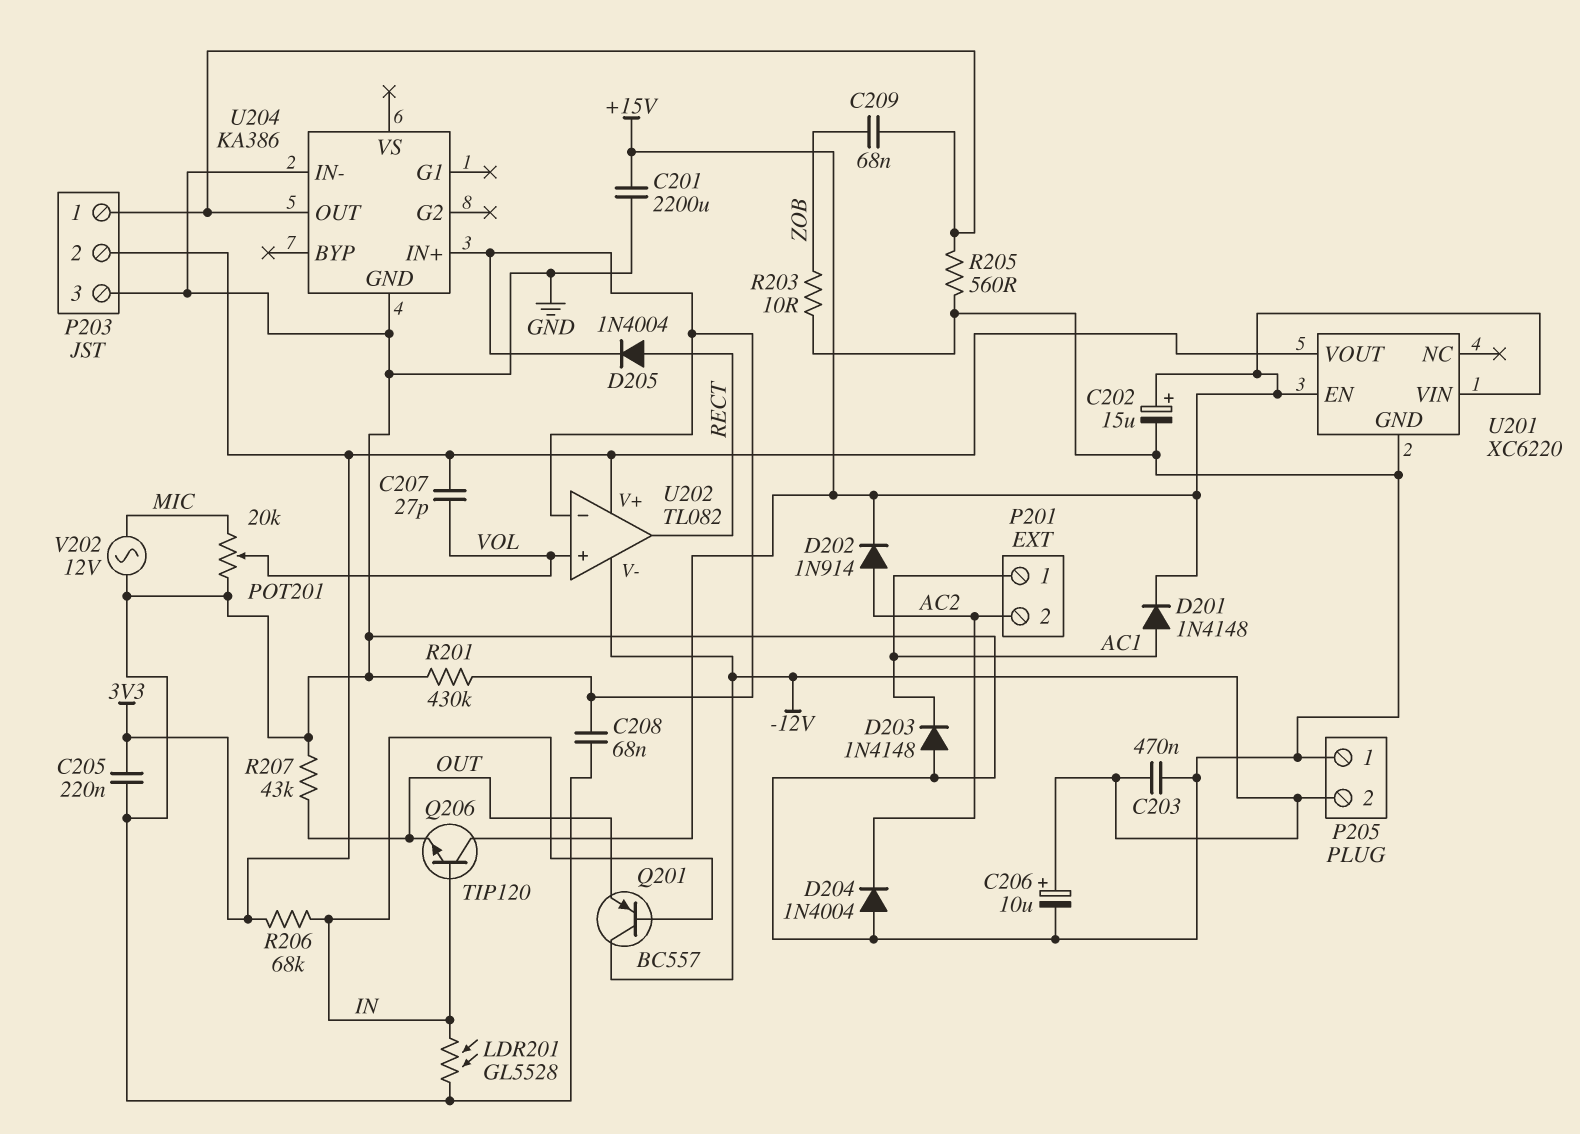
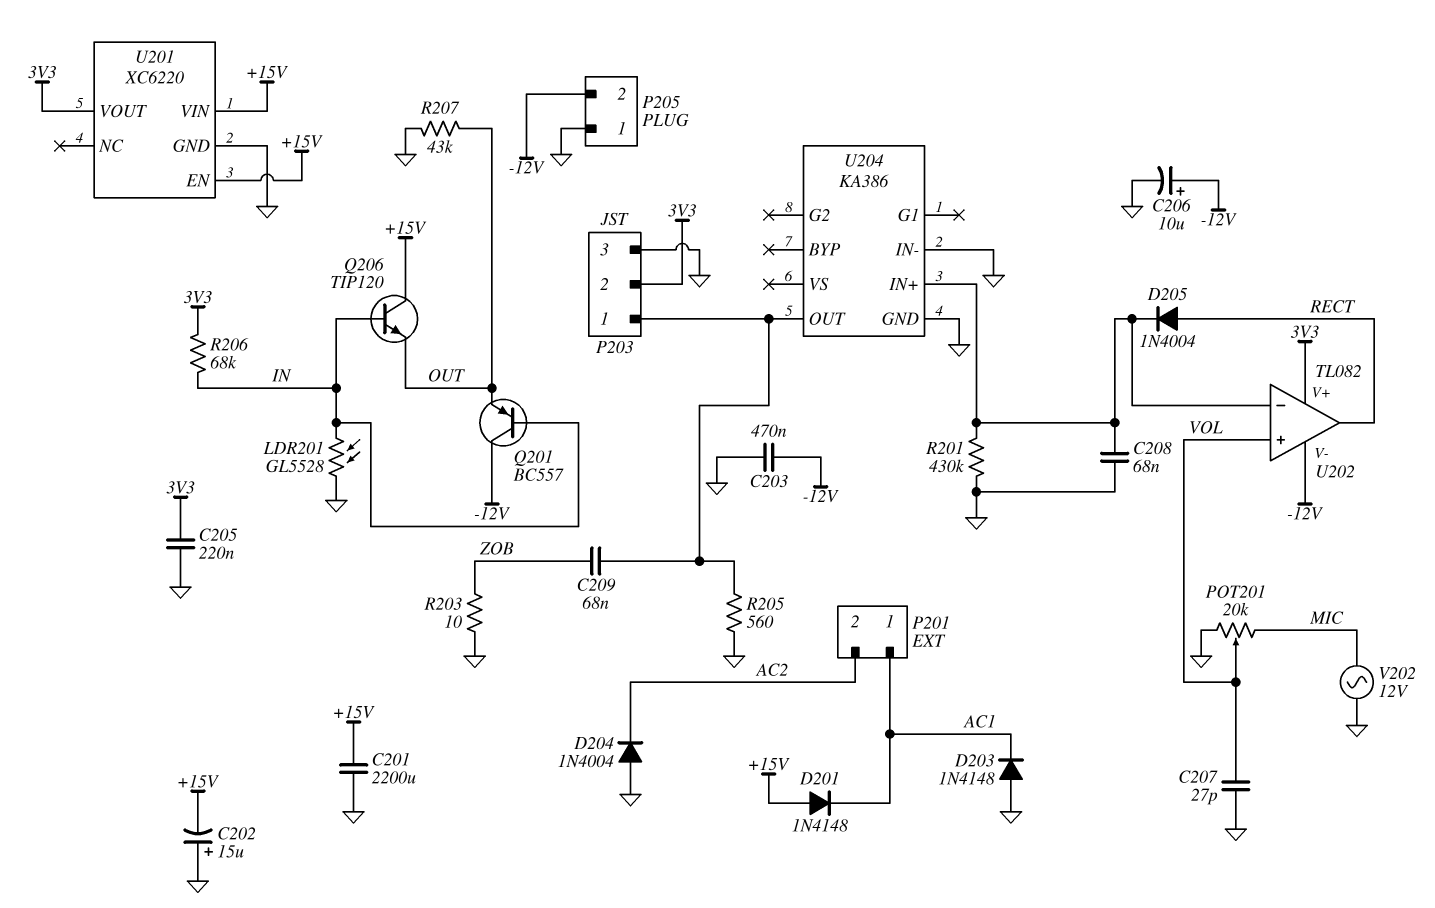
C202: 15uF (plus +15V, minus GND) -> 15uF (plus GND, minus +15V)
C207: 27pF (3V3, VOL) -> 27pF (GND, VOL)
D201: diode 1N4148 (A AC1, K +15V) -> diode 1N4148 (A +15V, K AC1)
D202: diode 1N914 (A AC2, K +15V) -> none

